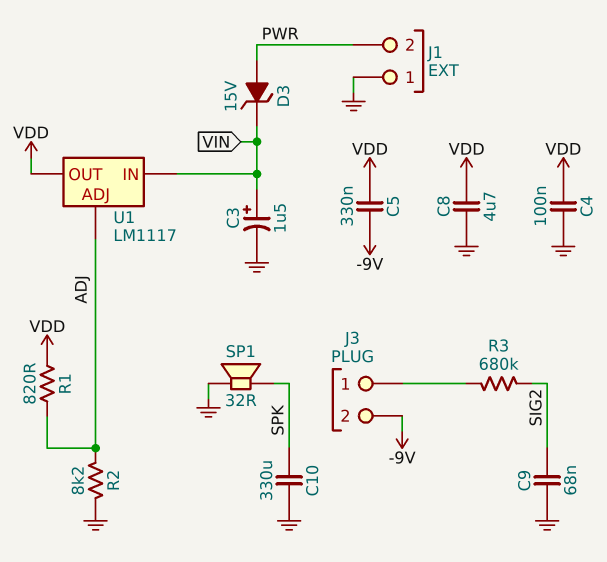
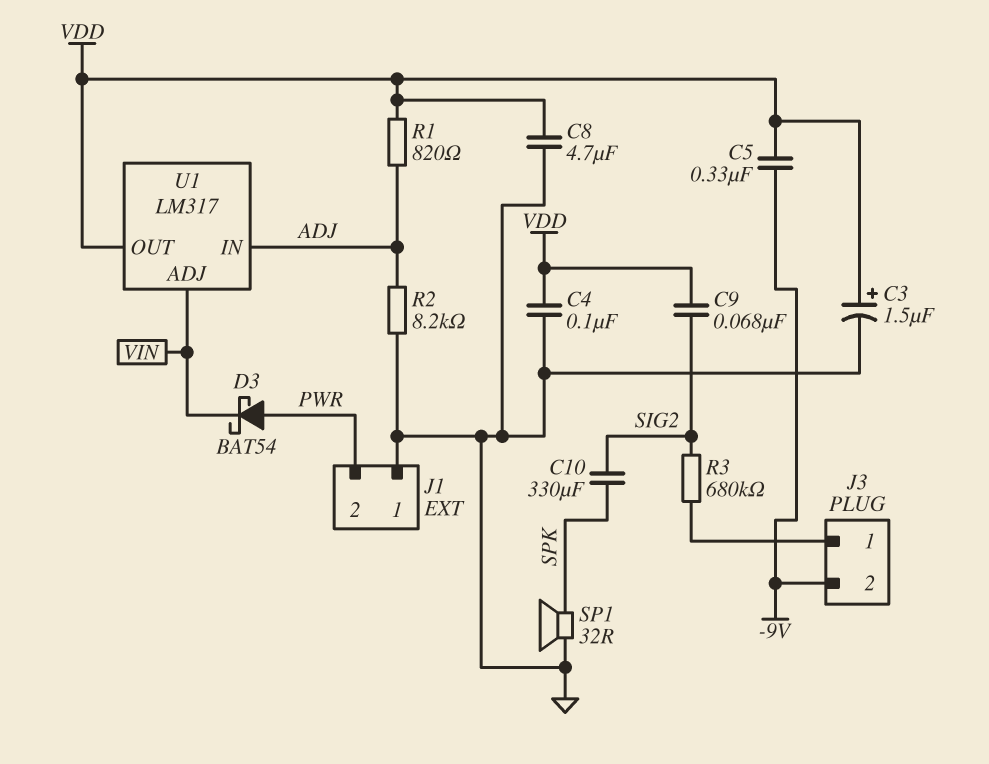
C3: 1.5uF (plus VIN, minus GND) -> 1.5uF (plus VDD, minus GND)
C9: 68nF (GND, SIG2) -> 68nF (SIG2, VDD)
C10: 330uF (GND, SPK) -> 330uF (SIG2, SPK)
D3: zener 15V (A PWR, K VIN) -> schottky BAT54 (A PWR, K VIN)
U1: LM1117 -> LM317
U1 pin ADJ: ADJ -> VIN
U1 pin IN: VIN -> ADJ

